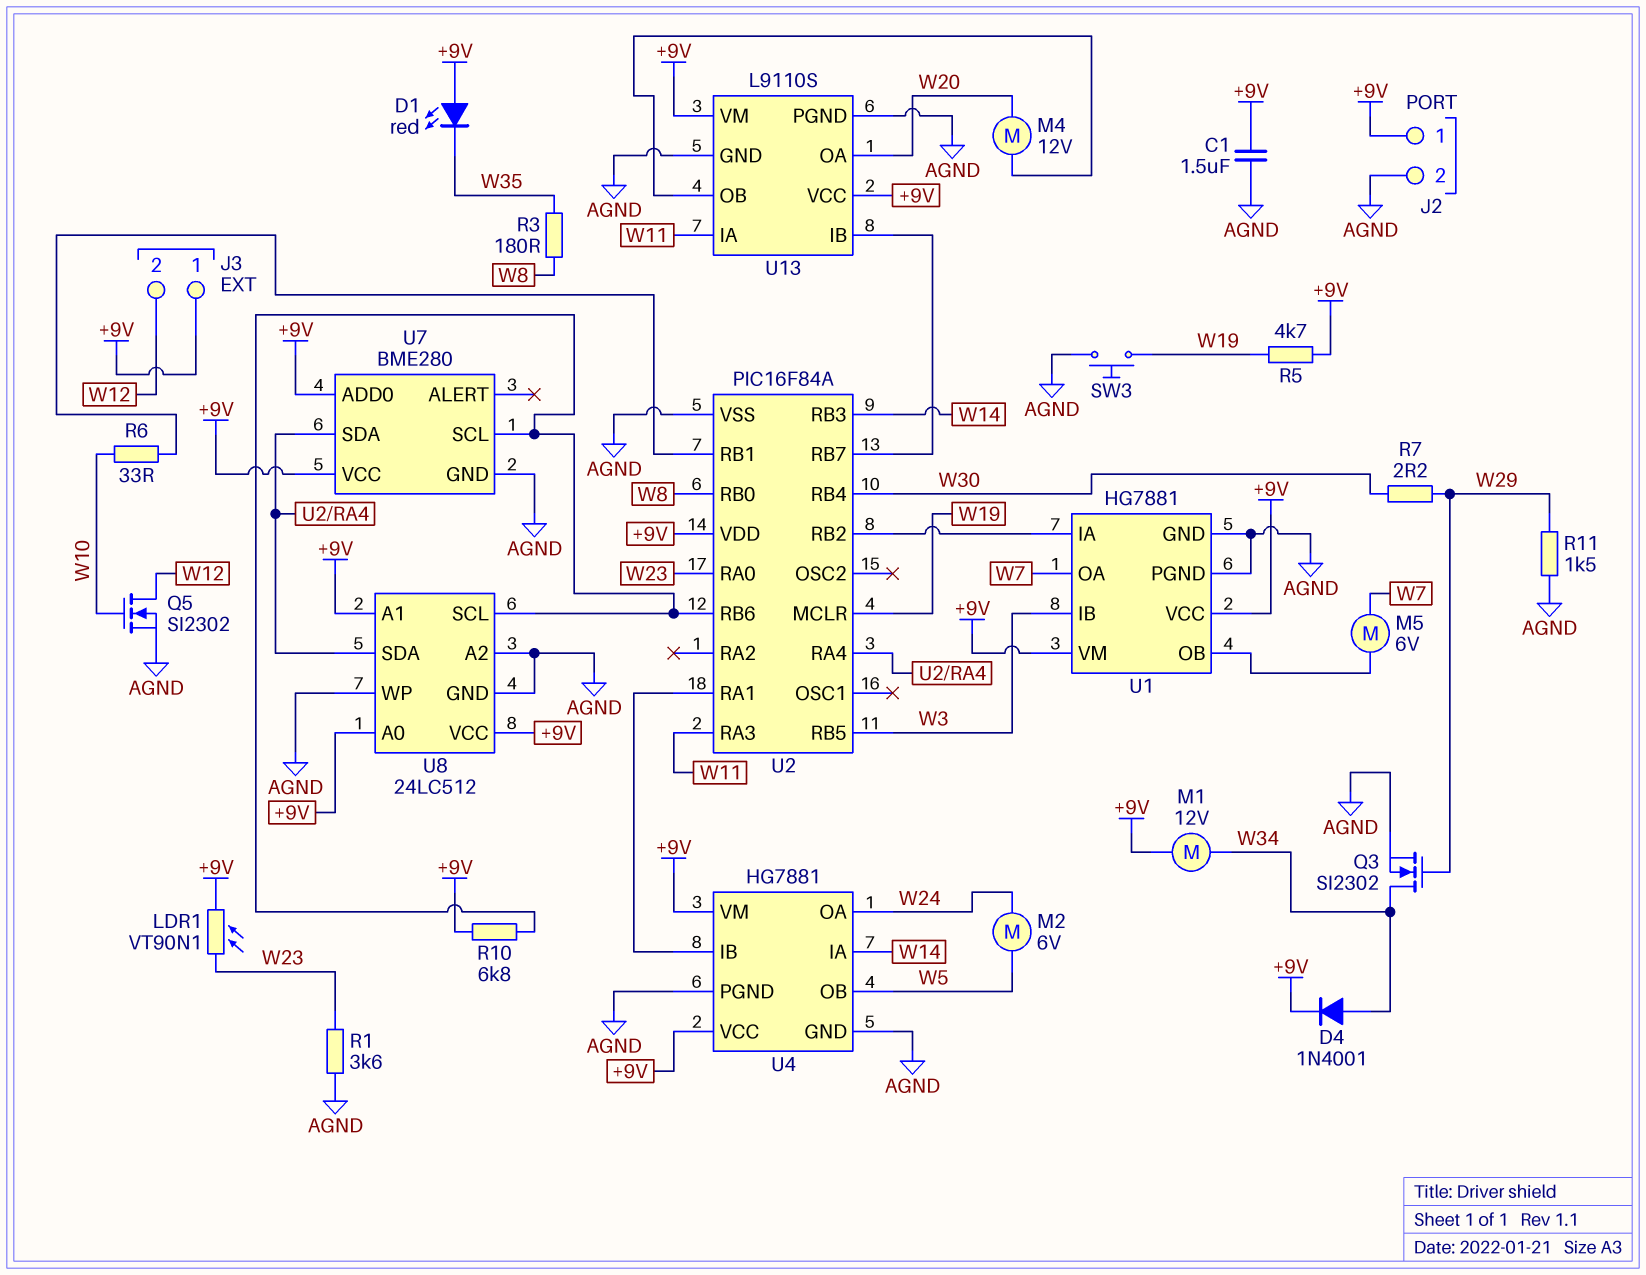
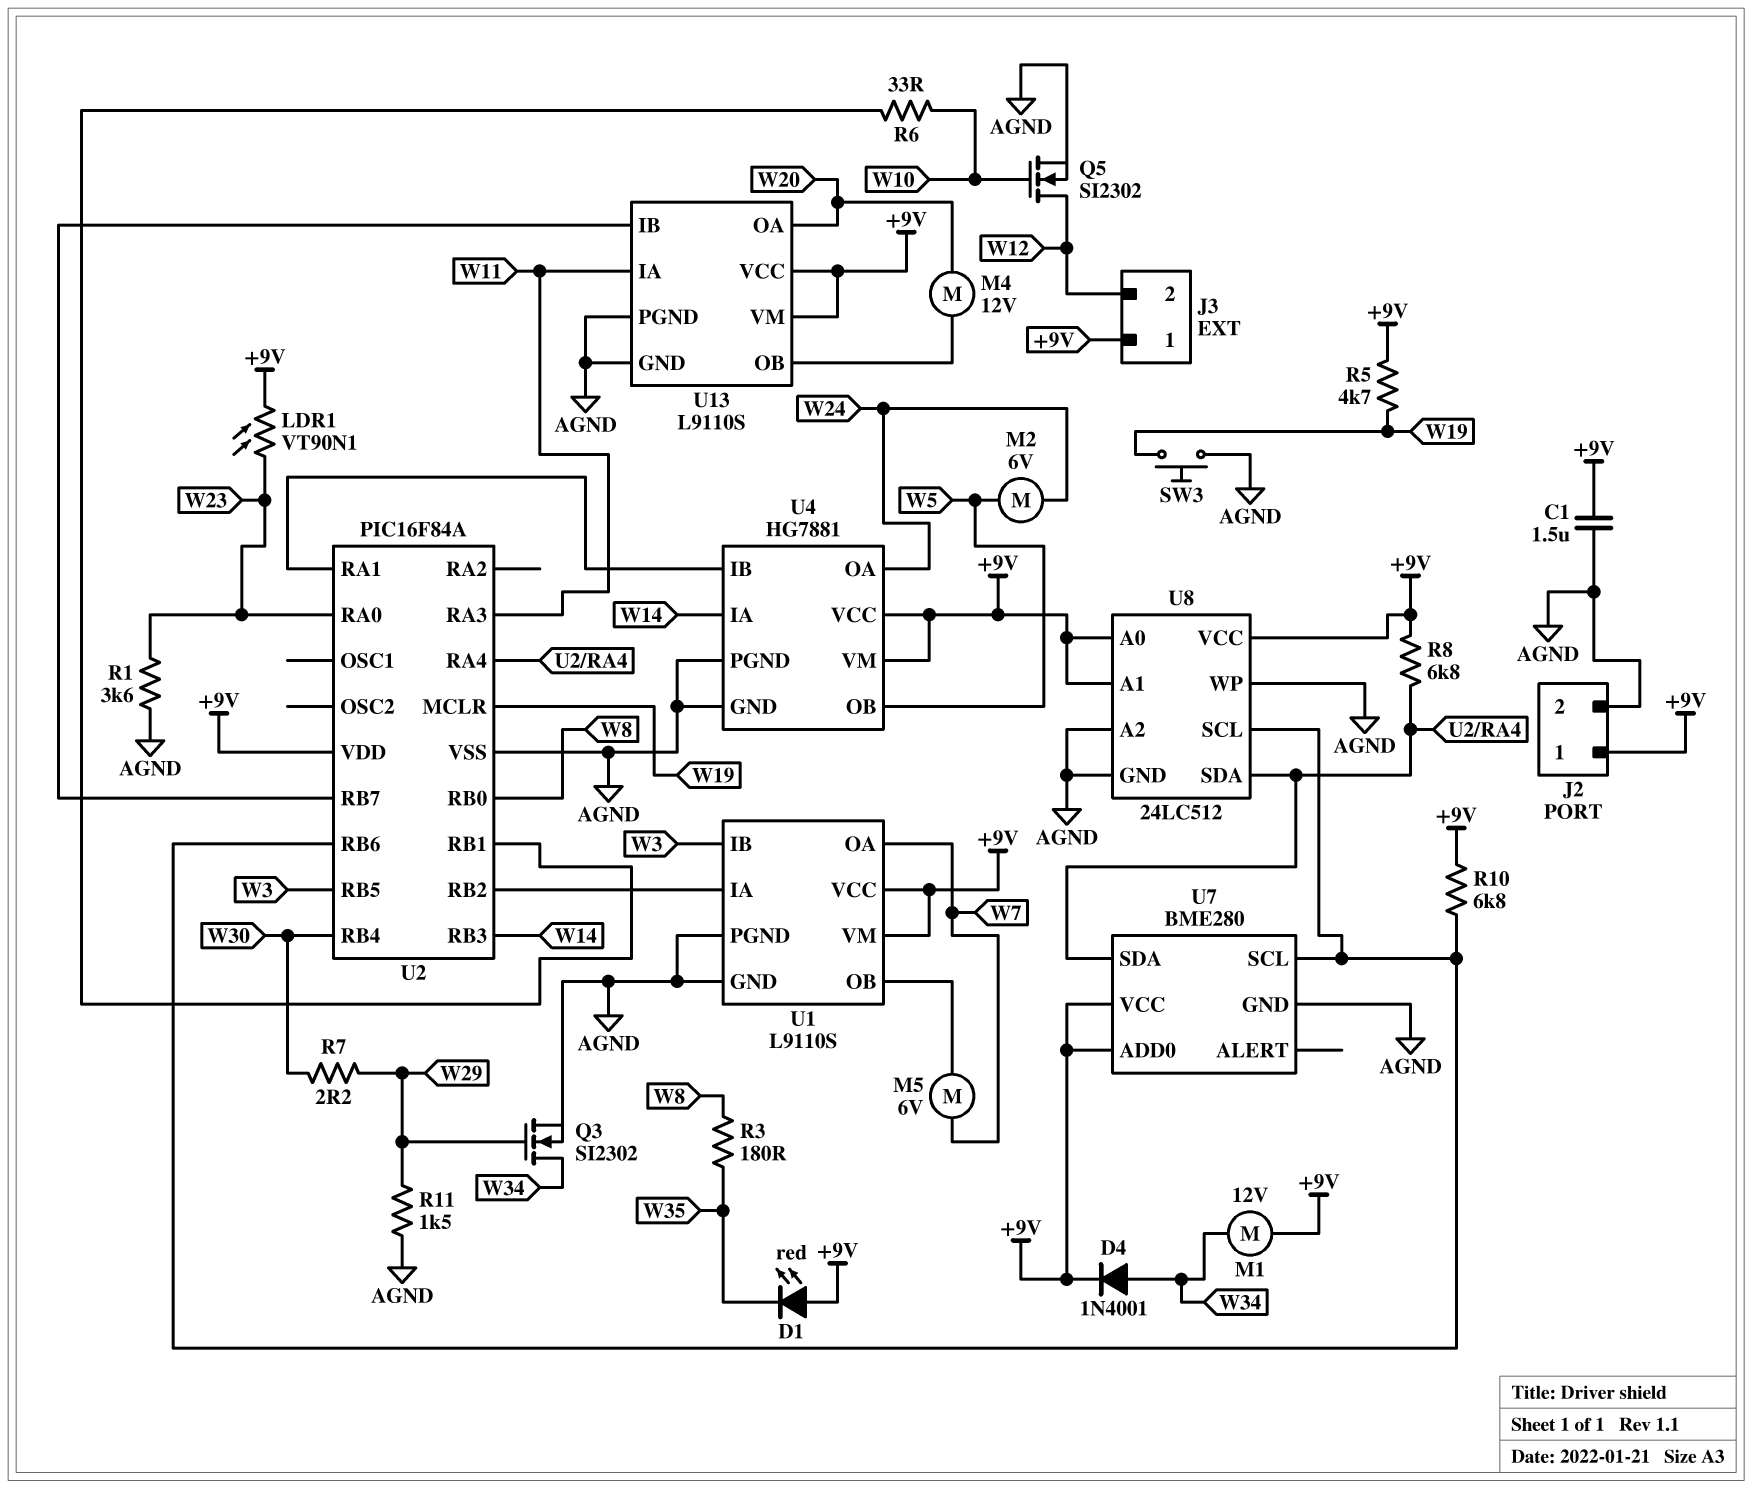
R8: none -> 6.8k (+9V, U2/RA4)
U1: HG7881 -> L9110S

